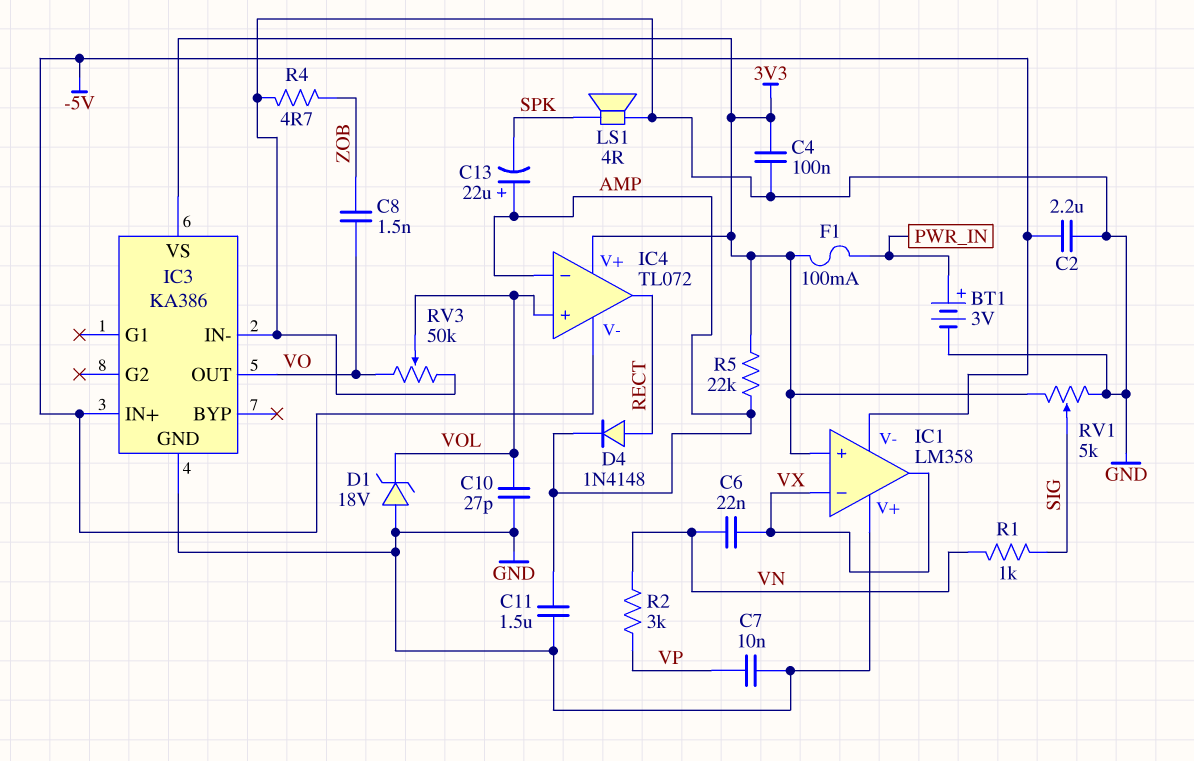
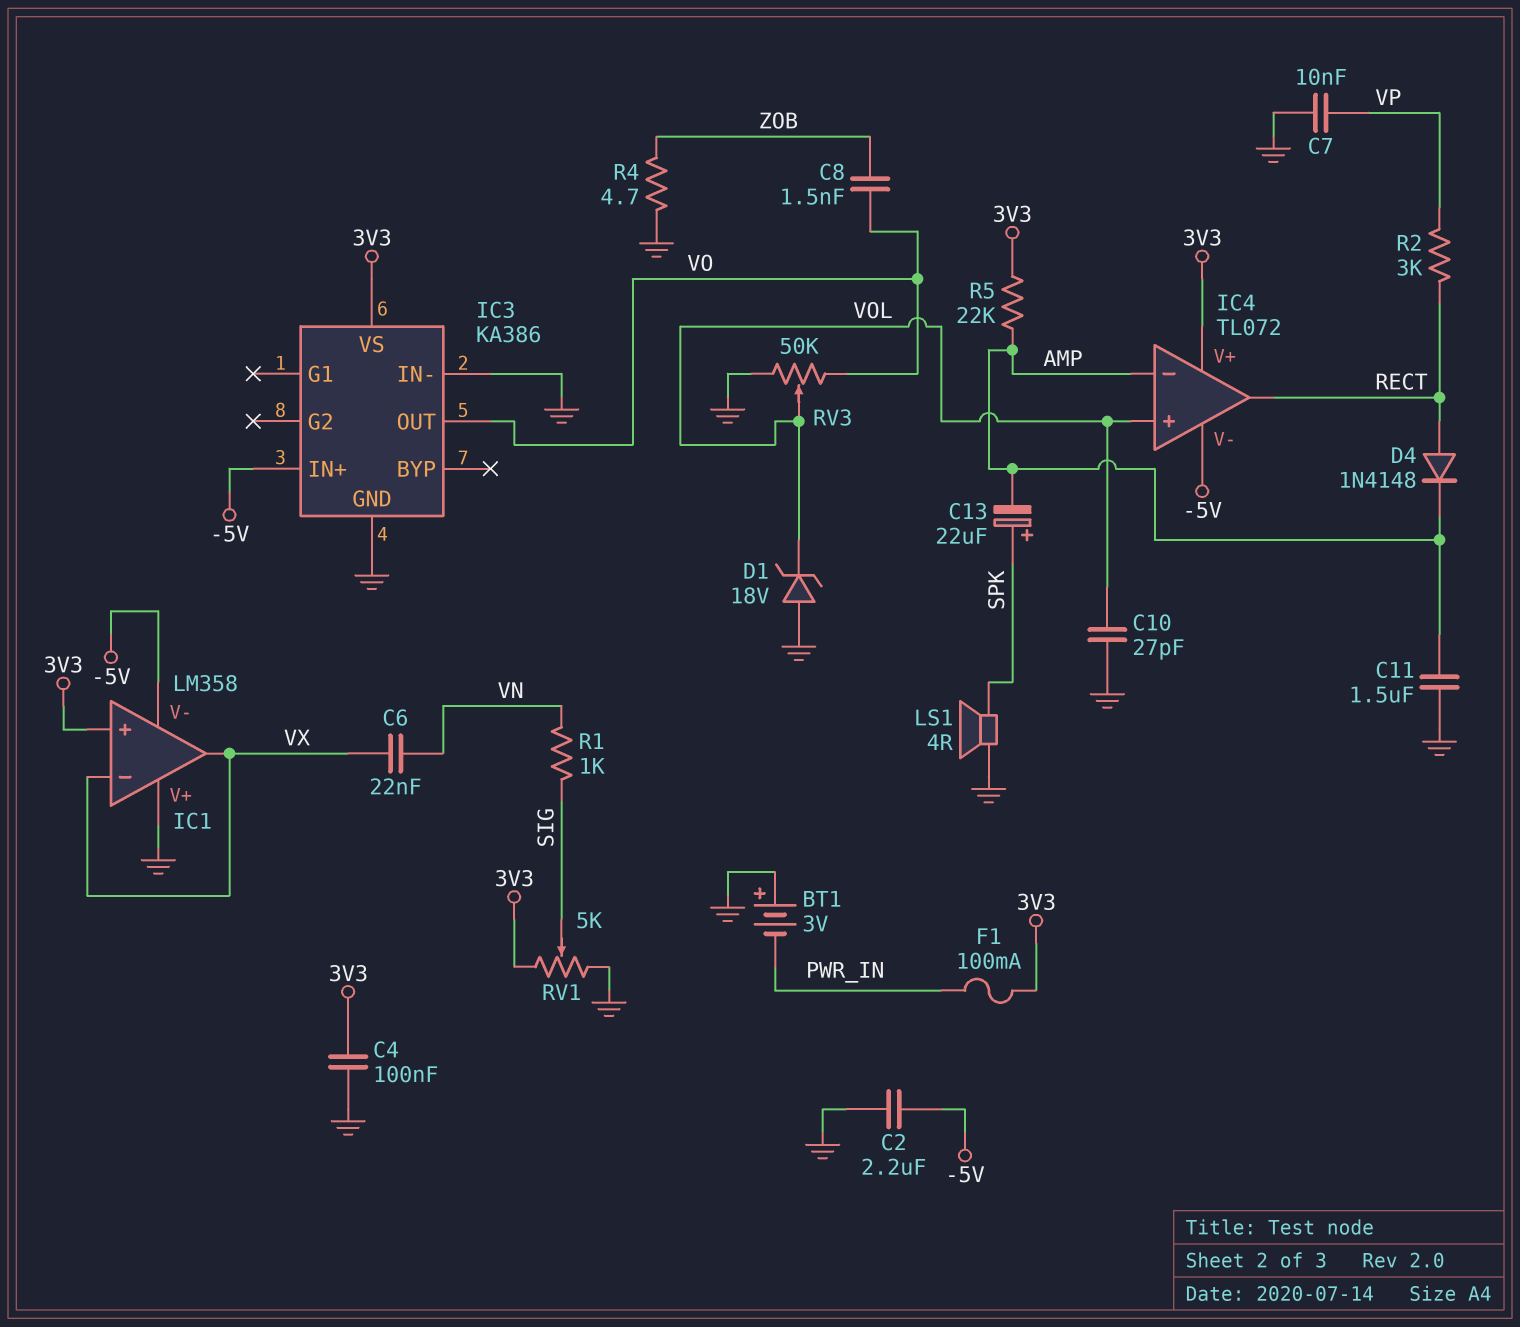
BT1: 3V (plus PWR_IN, minus GND) -> 3V (plus GND, minus PWR_IN)
C13: 22uF (plus AMP, minus SPK) -> 22uF (plus SPK, minus AMP)
R2: 3k (VN, VP) -> 3k (RECT, VP)

